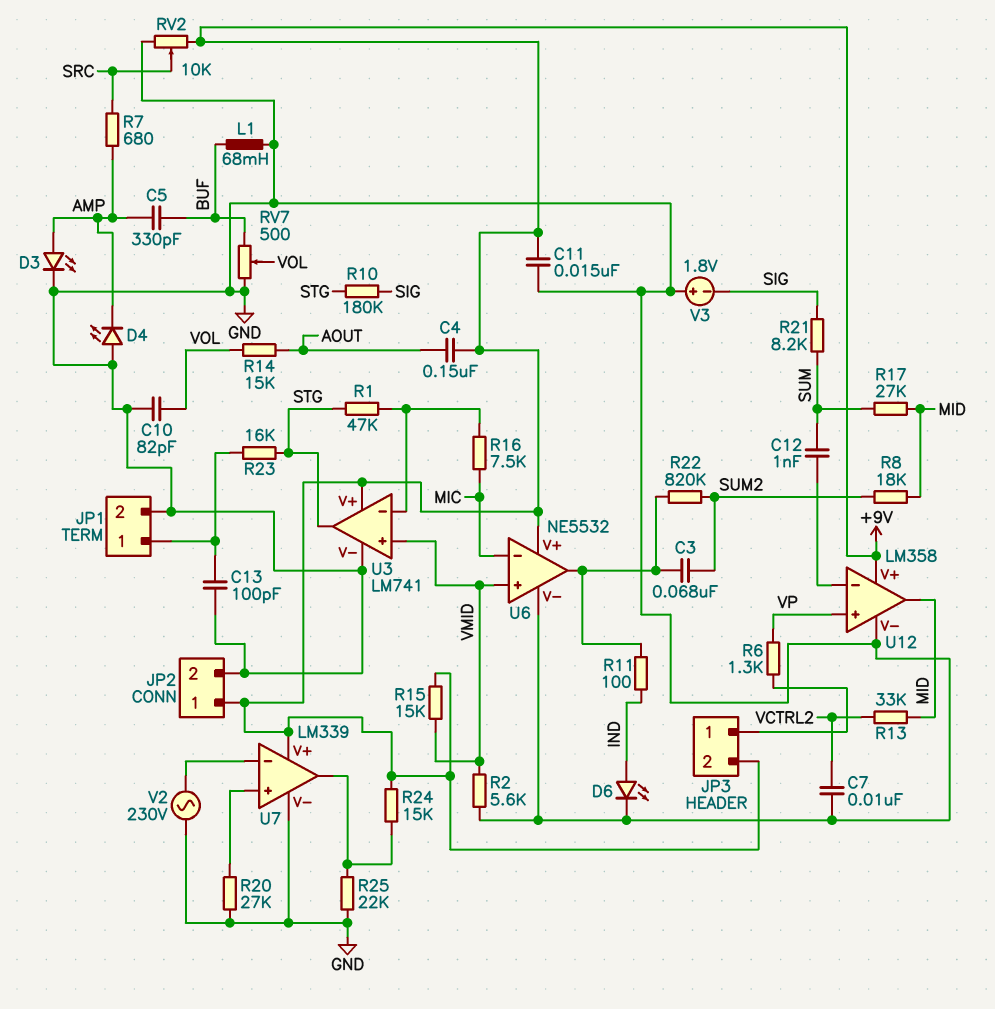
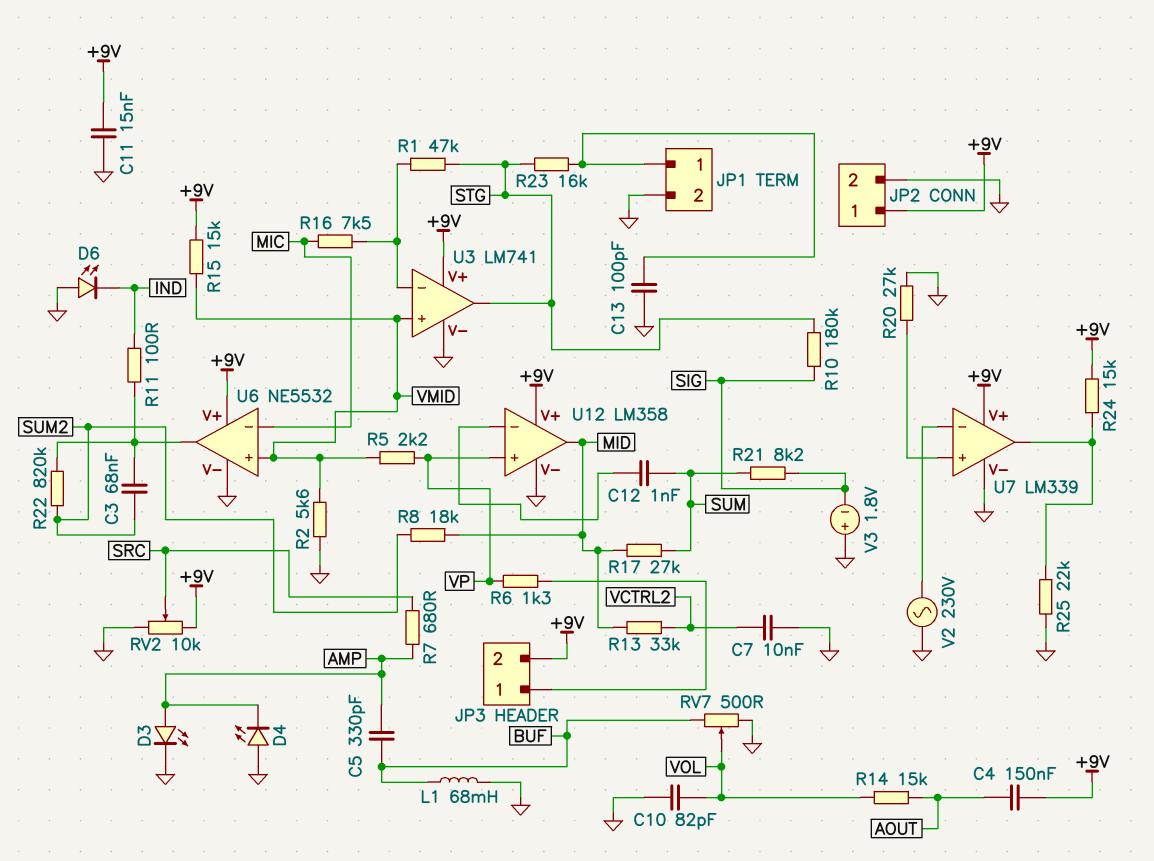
D6: LED (A IND, K GND) -> LED (A GND, K IND)
R5: none -> 2.2k (VMID, VP)

